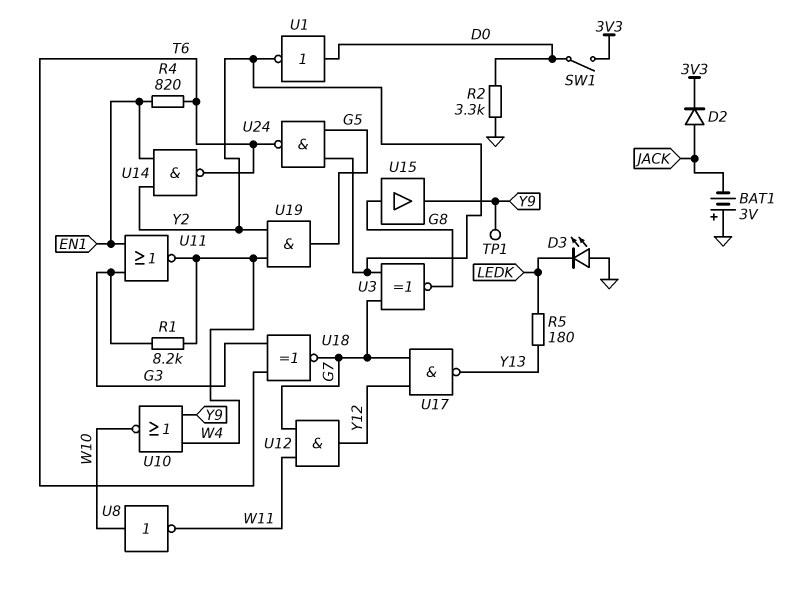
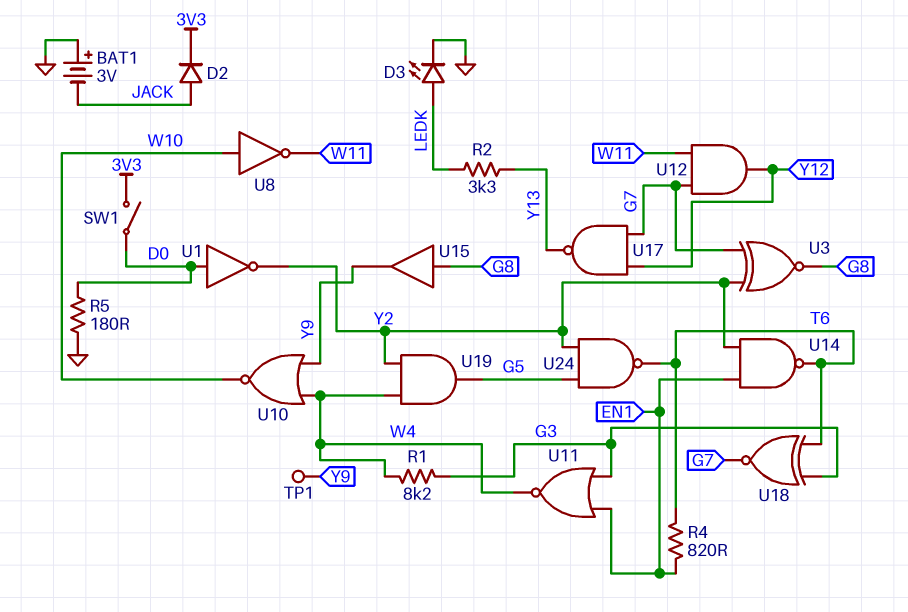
D3: LED (A GND, K LEDK) -> LED (A LEDK, K GND)
R2: 3.3k (D0, GND) -> 3.3k (LEDK, Y13)
R5: 180 (LEDK, Y13) -> 180 (D0, GND)

